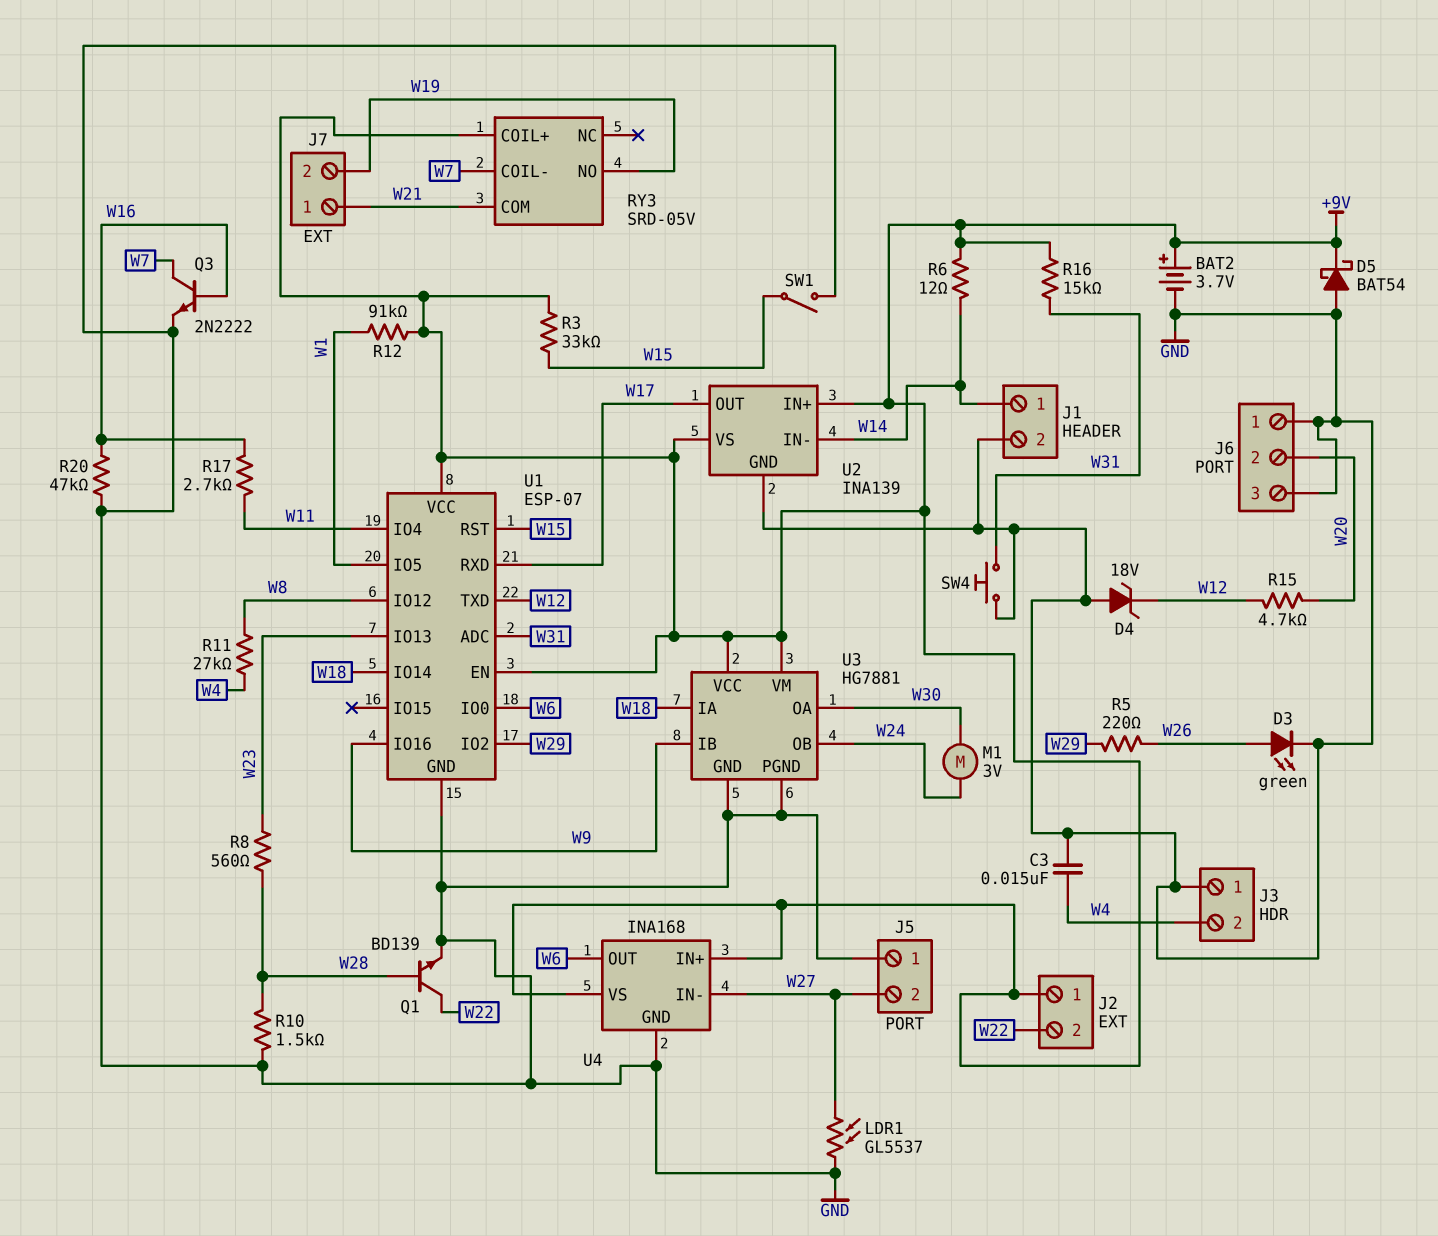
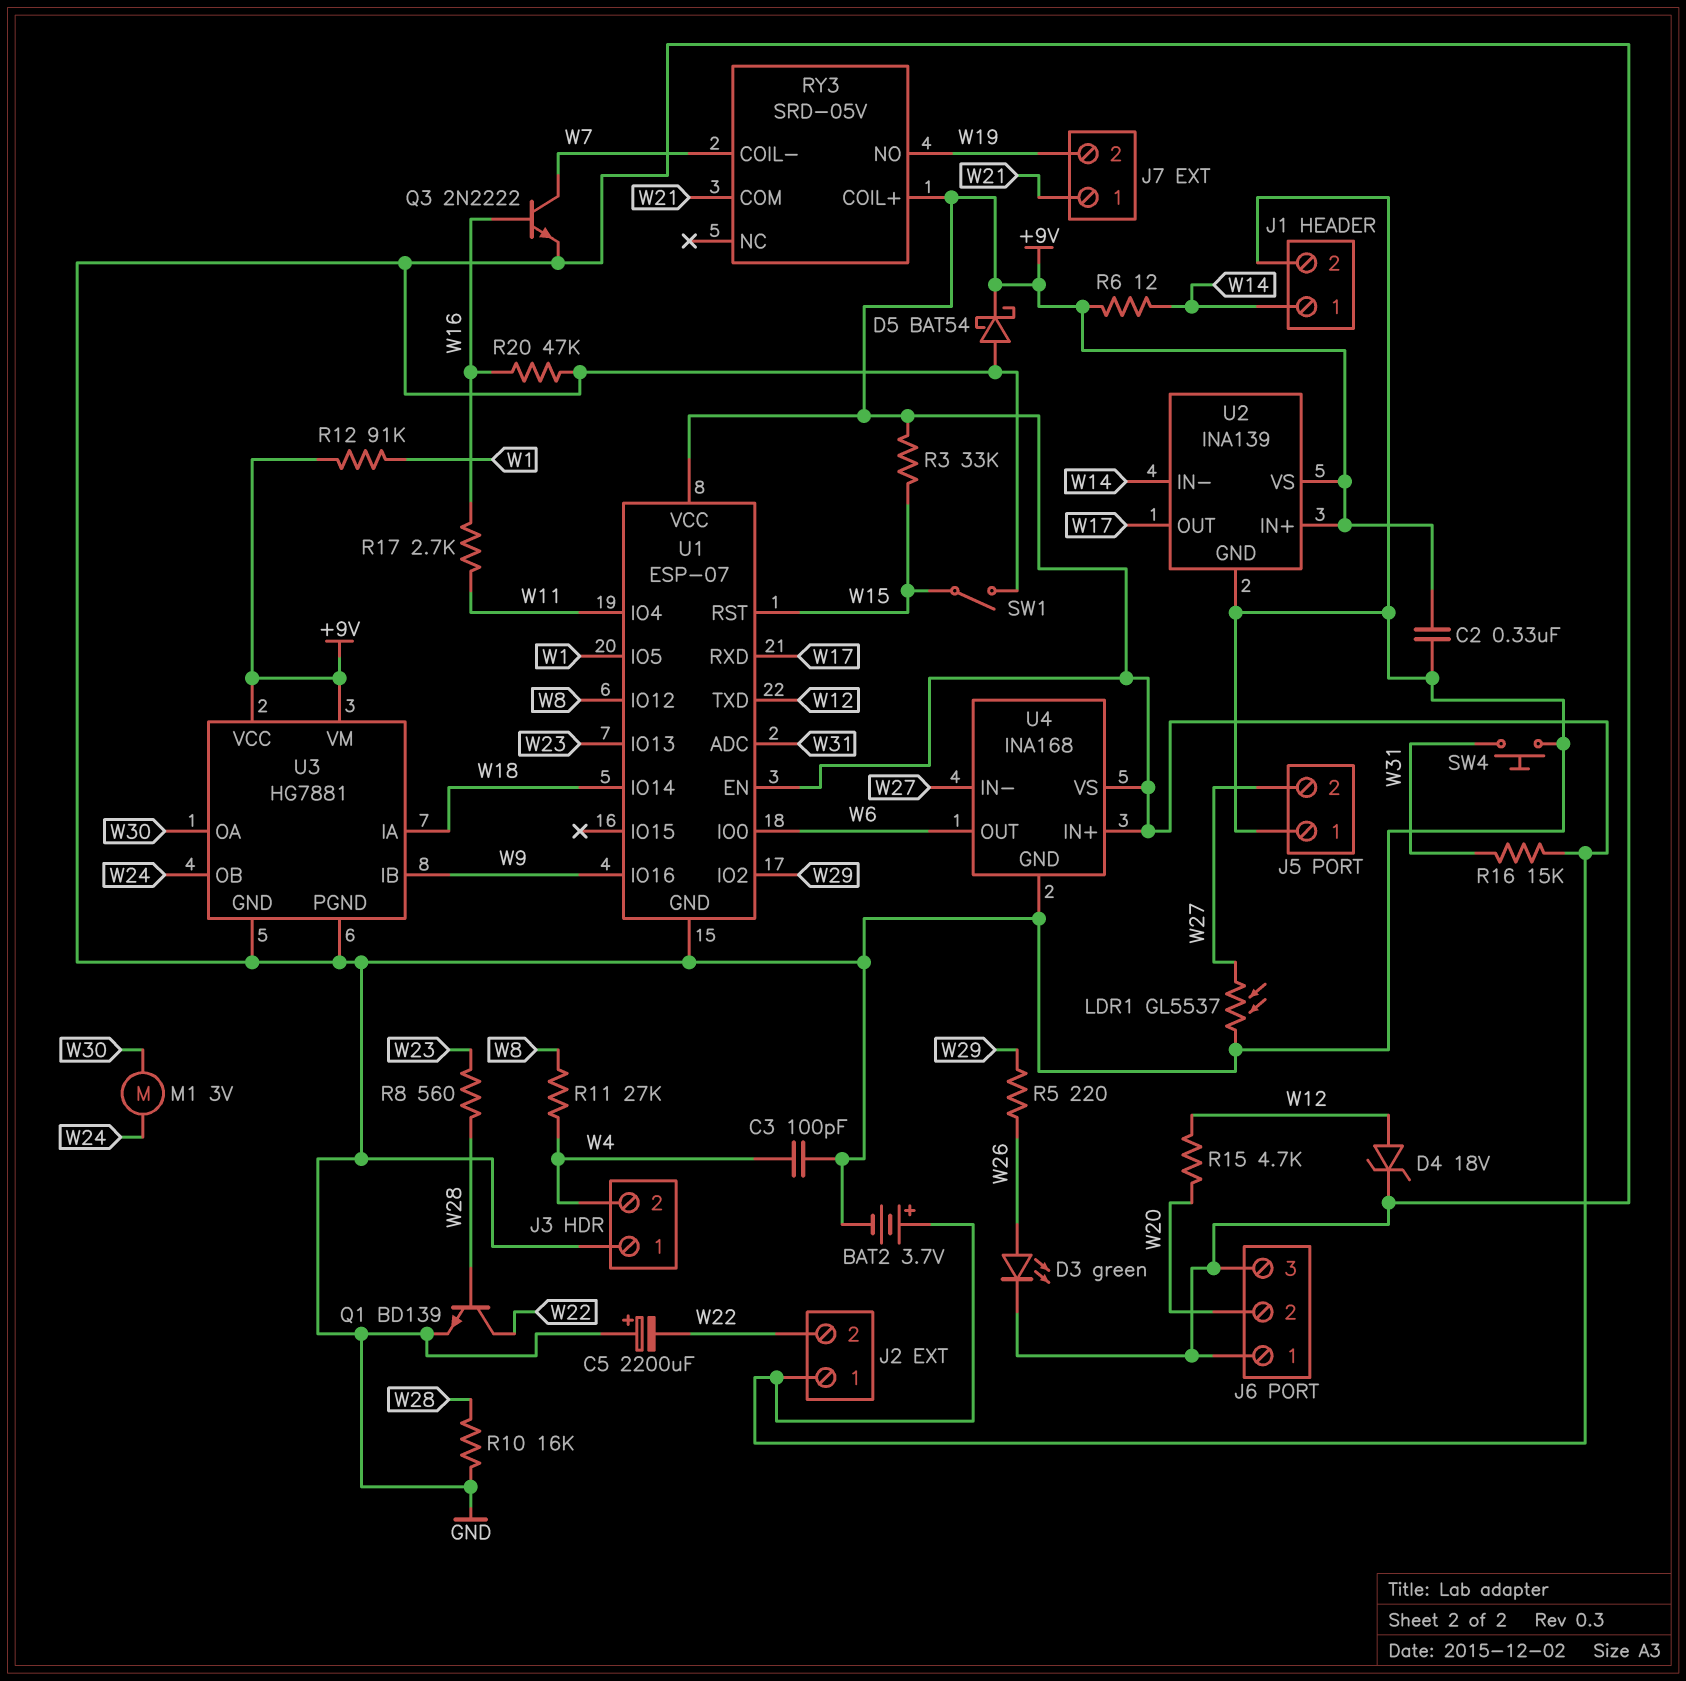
C2: none -> 330nF (+9V, GND)
C3: 15nF (GND, W4) -> 100pF (GND, W4)
C5: none -> 2200uF (plus GND, minus W22)
D4: zener 18V (A GND, K W12) -> zener 18V (A W12, K GND)
R10: 1.5k (GND, W28) -> 16k (GND, W28)

